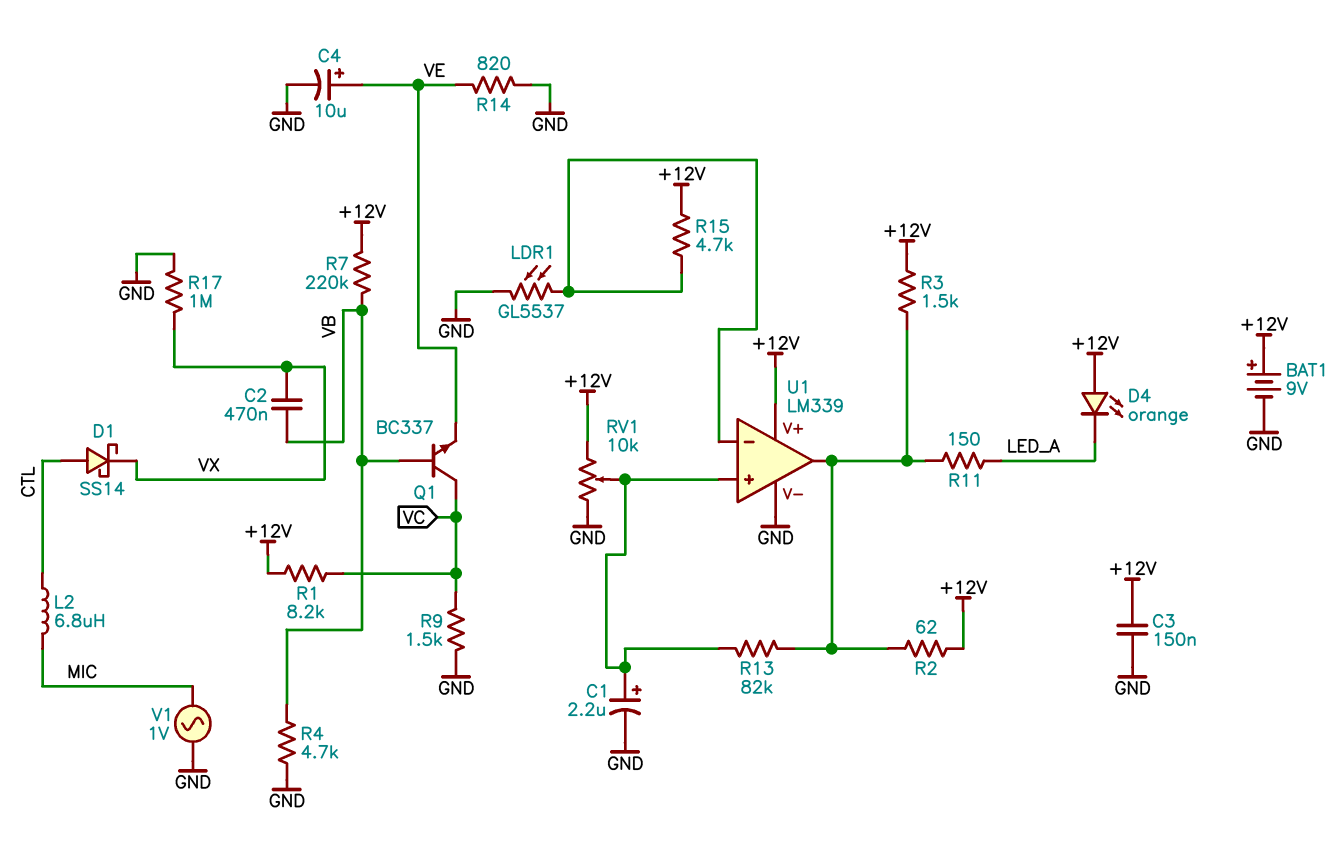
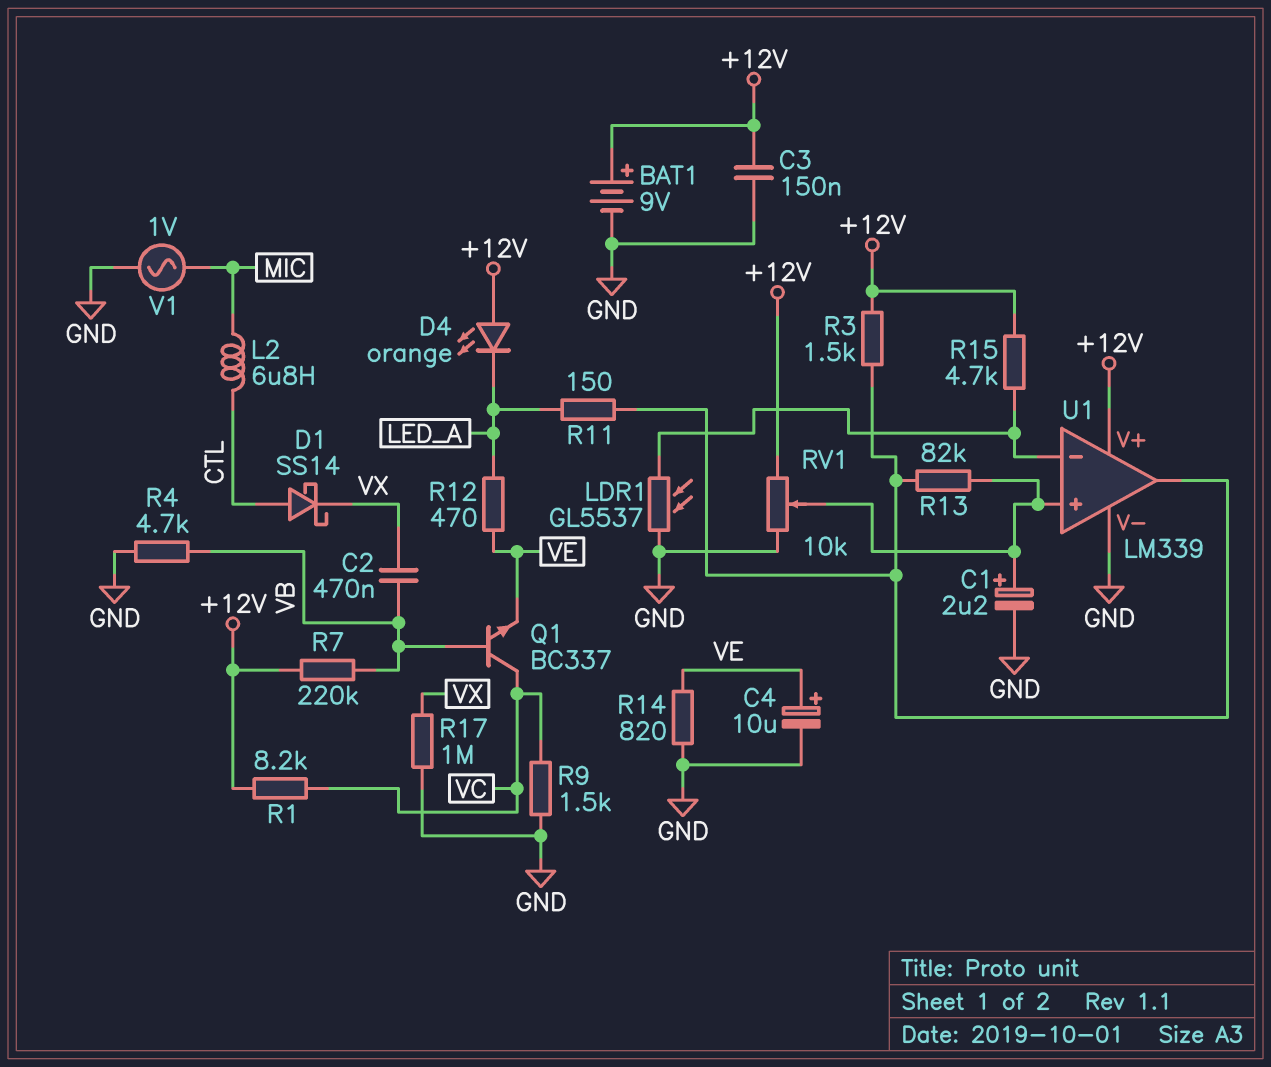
R2: 62 (+12V, U1/out) -> none
R12: none -> 470 (LED_A, VE)

